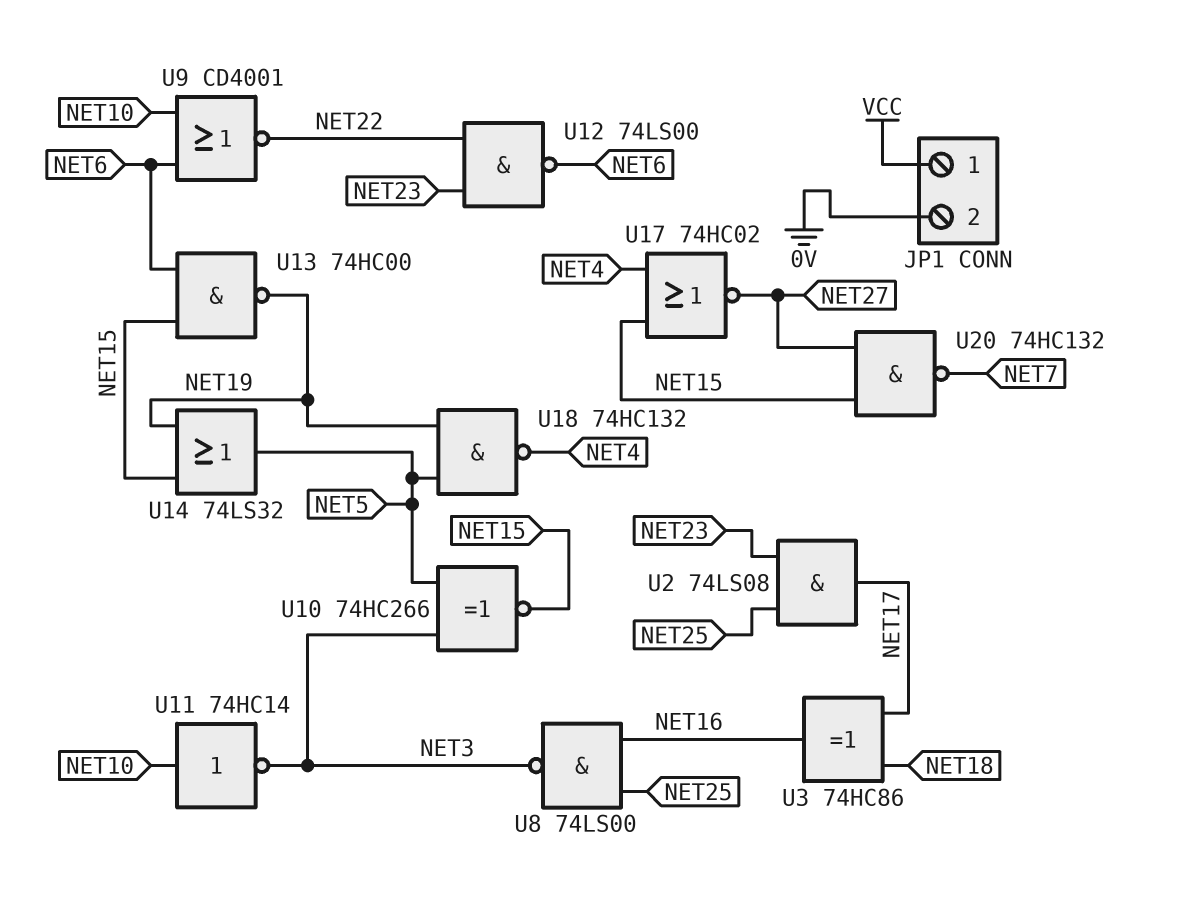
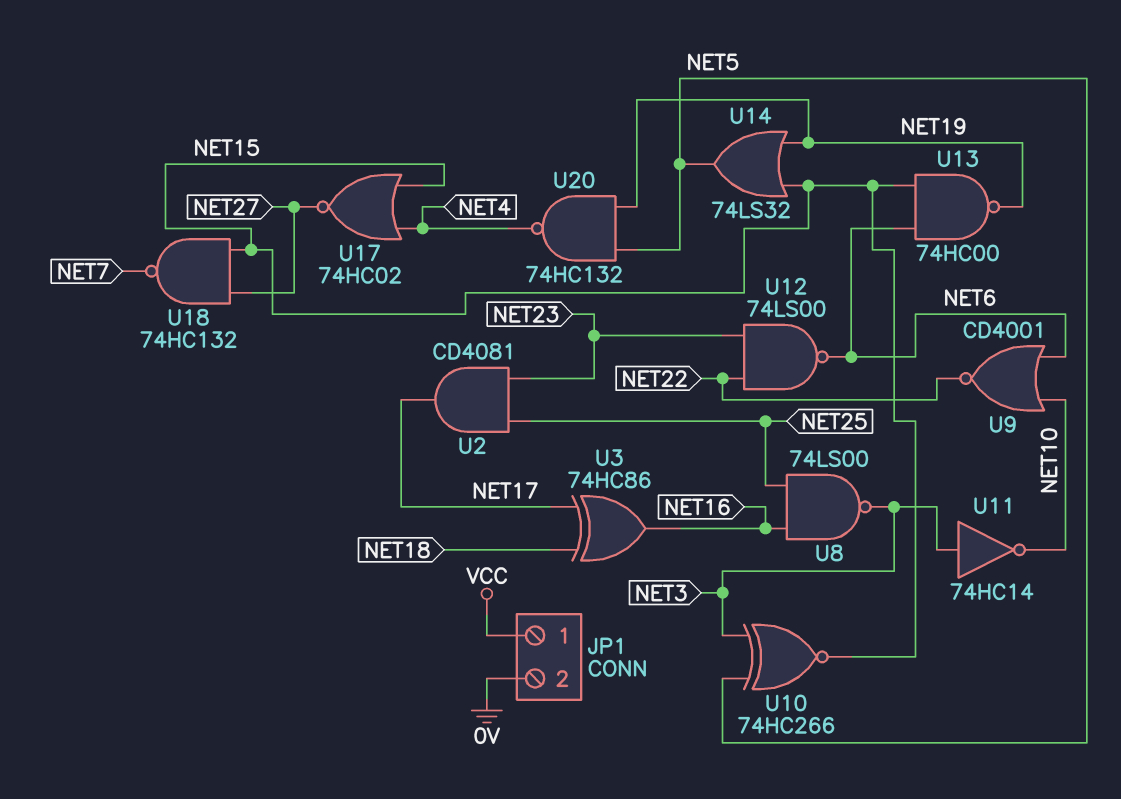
U2: AND 74LS08 (in NET23, in NET25, out NET17) -> AND CD4081 (in NET23, in NET25, out NET17)
U11: NOT 74HC14 (in NET10, out NET3) -> NOT 74HC14 (in NET3, out NET10)
U18: NAND 74HC132 (in NET5, in NET19, out NET4) -> NAND 74HC132 (in NET15, in NET27, out NET7)
U20: NAND 74HC132 (in NET15, in NET27, out NET7) -> NAND 74HC132 (in NET5, in NET19, out NET4)

